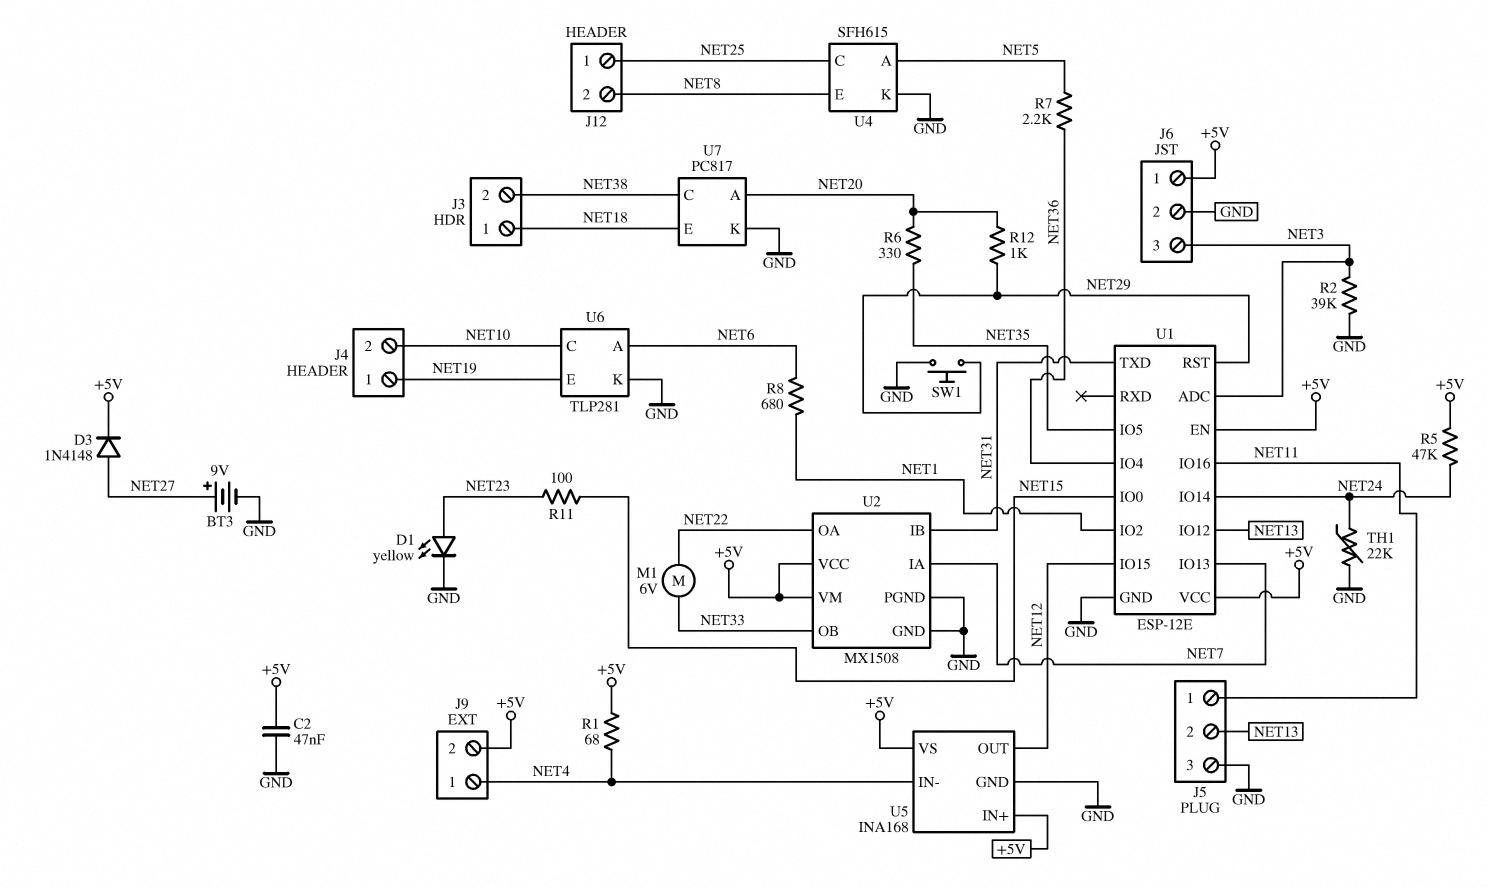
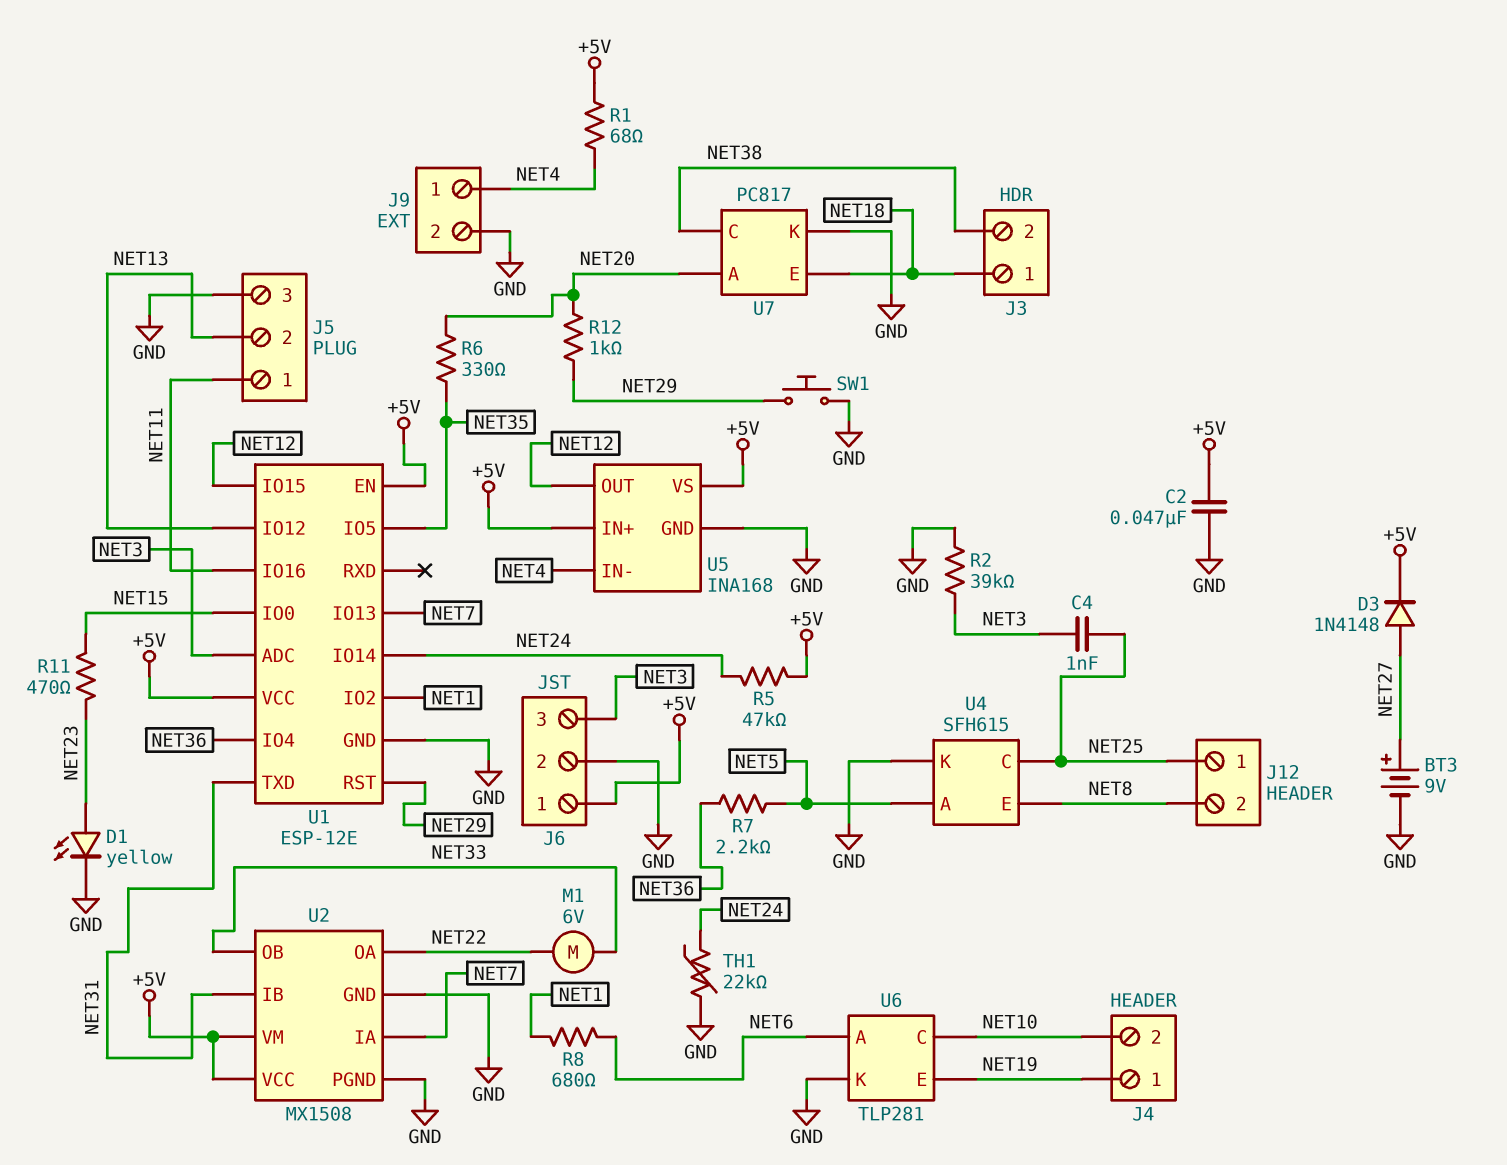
C4: none -> 1nF (NET3, NET25)
J9 pin 2: +5V -> GND
R11: 100 (NET15, NET23) -> 470 (NET15, NET23)

